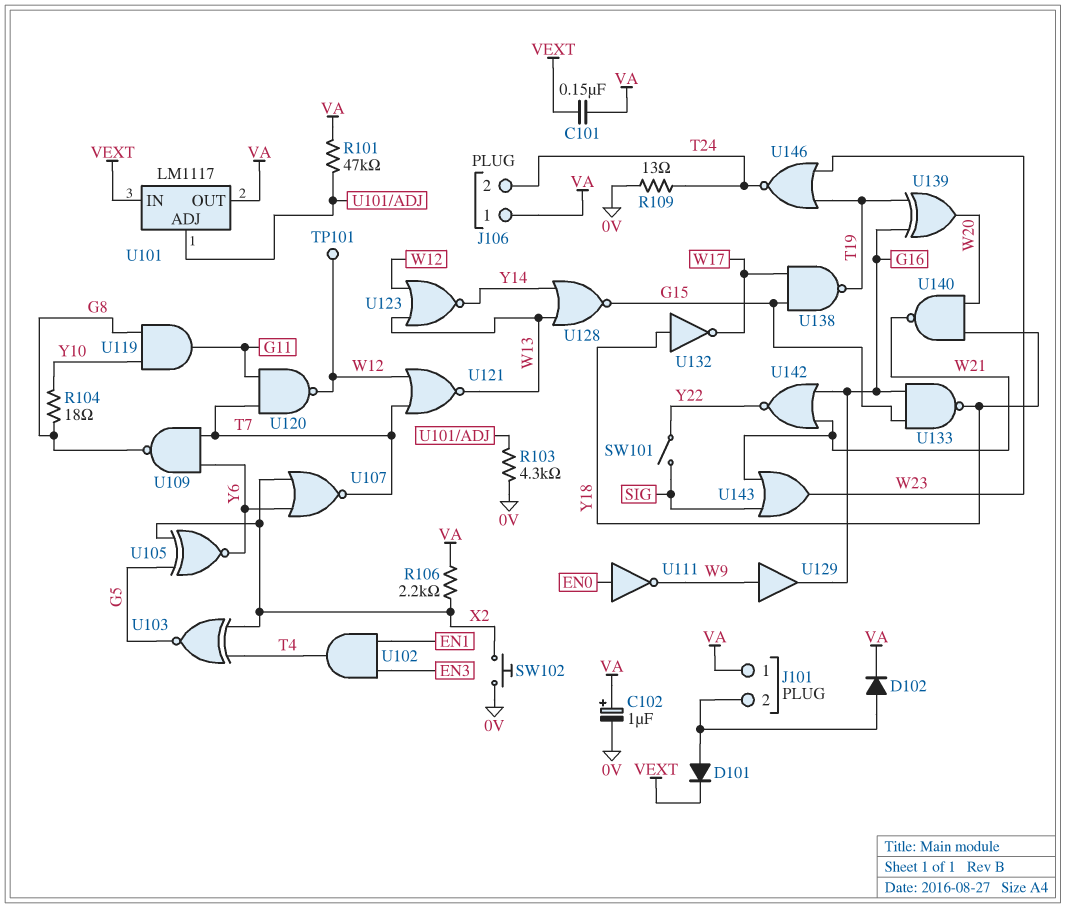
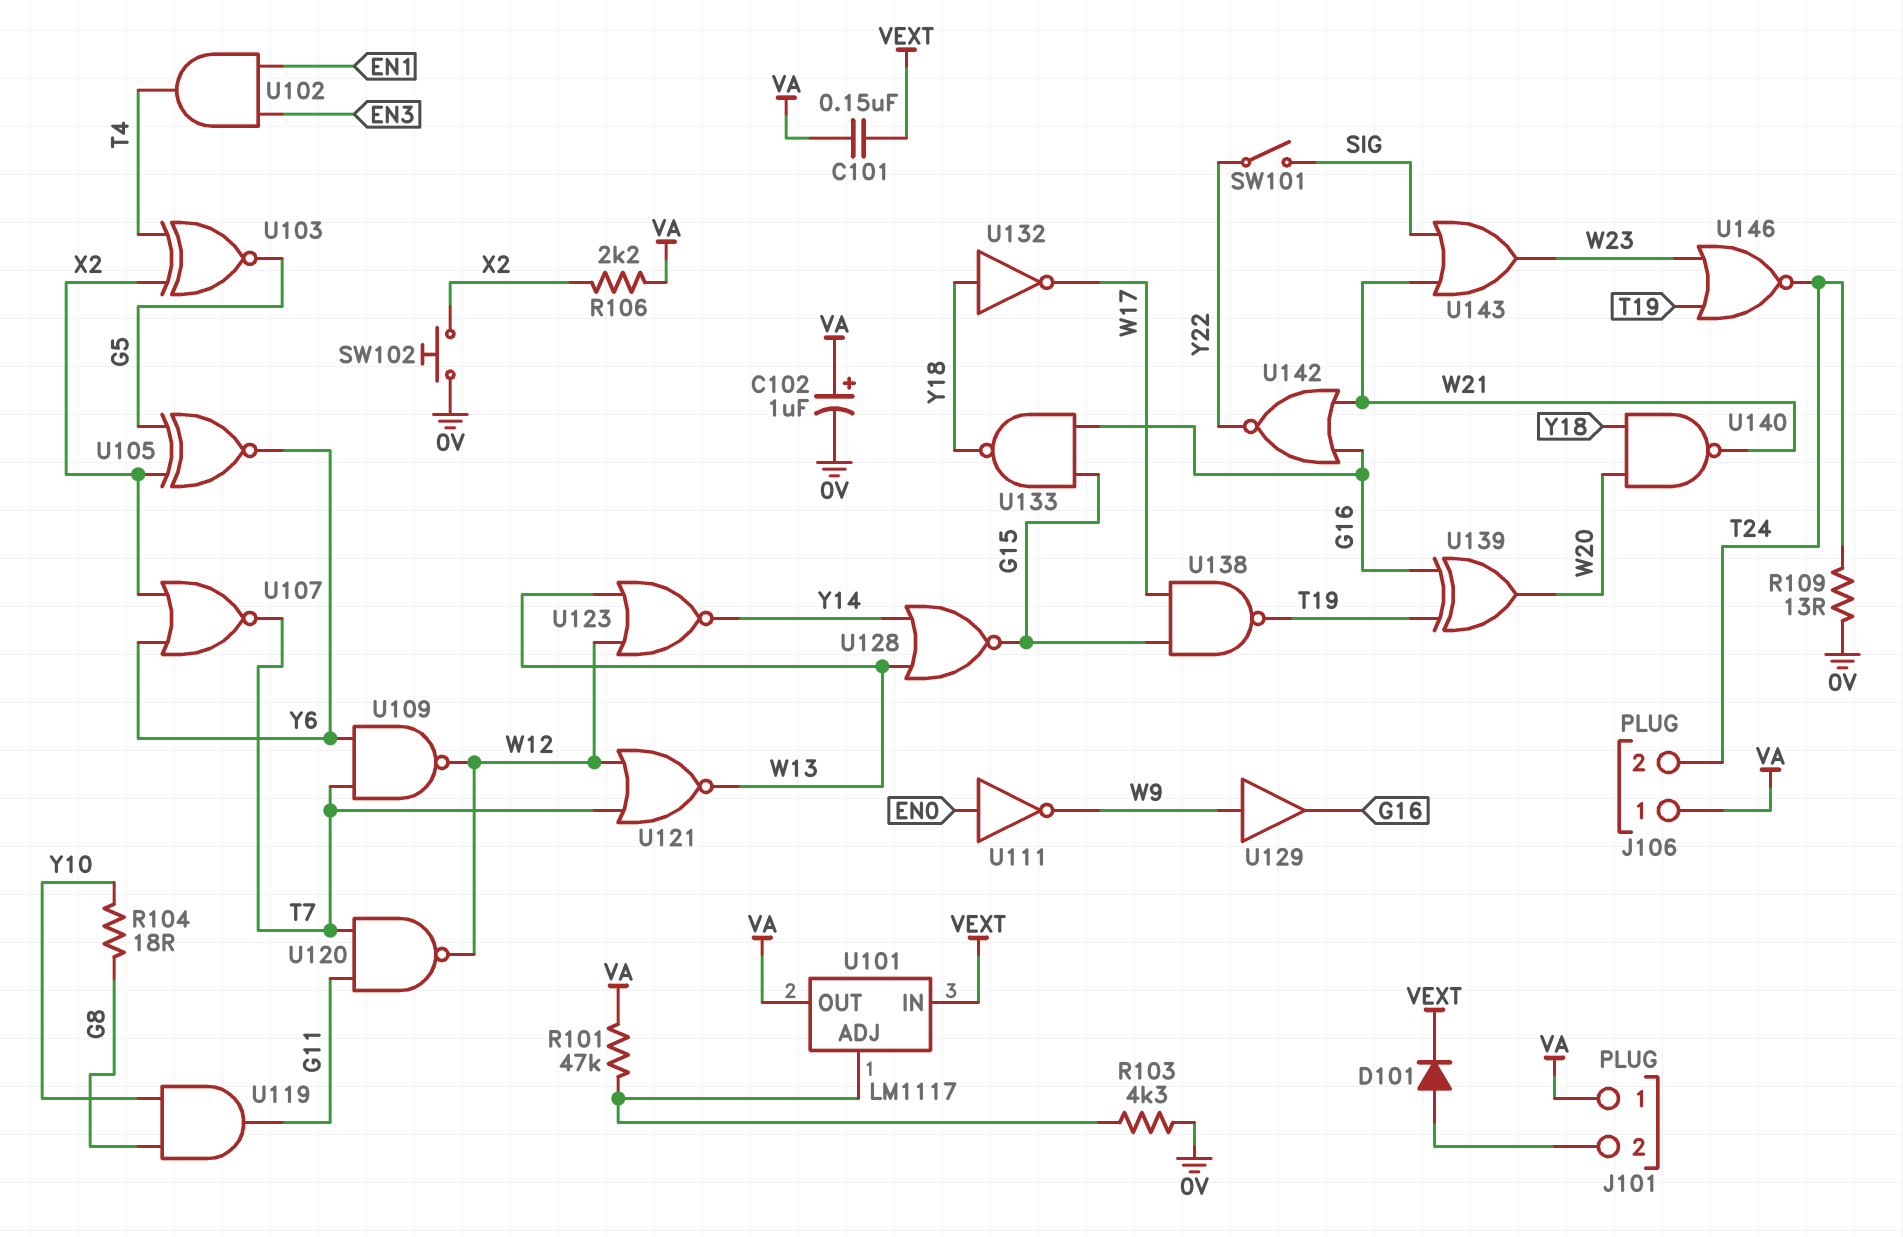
D102: diode (A J101/2, K VA) -> none
TP101: test point (W12) -> none
U109: NAND (in T7, in Y6, out G8) -> NAND (in T7, in Y6, out W12)

